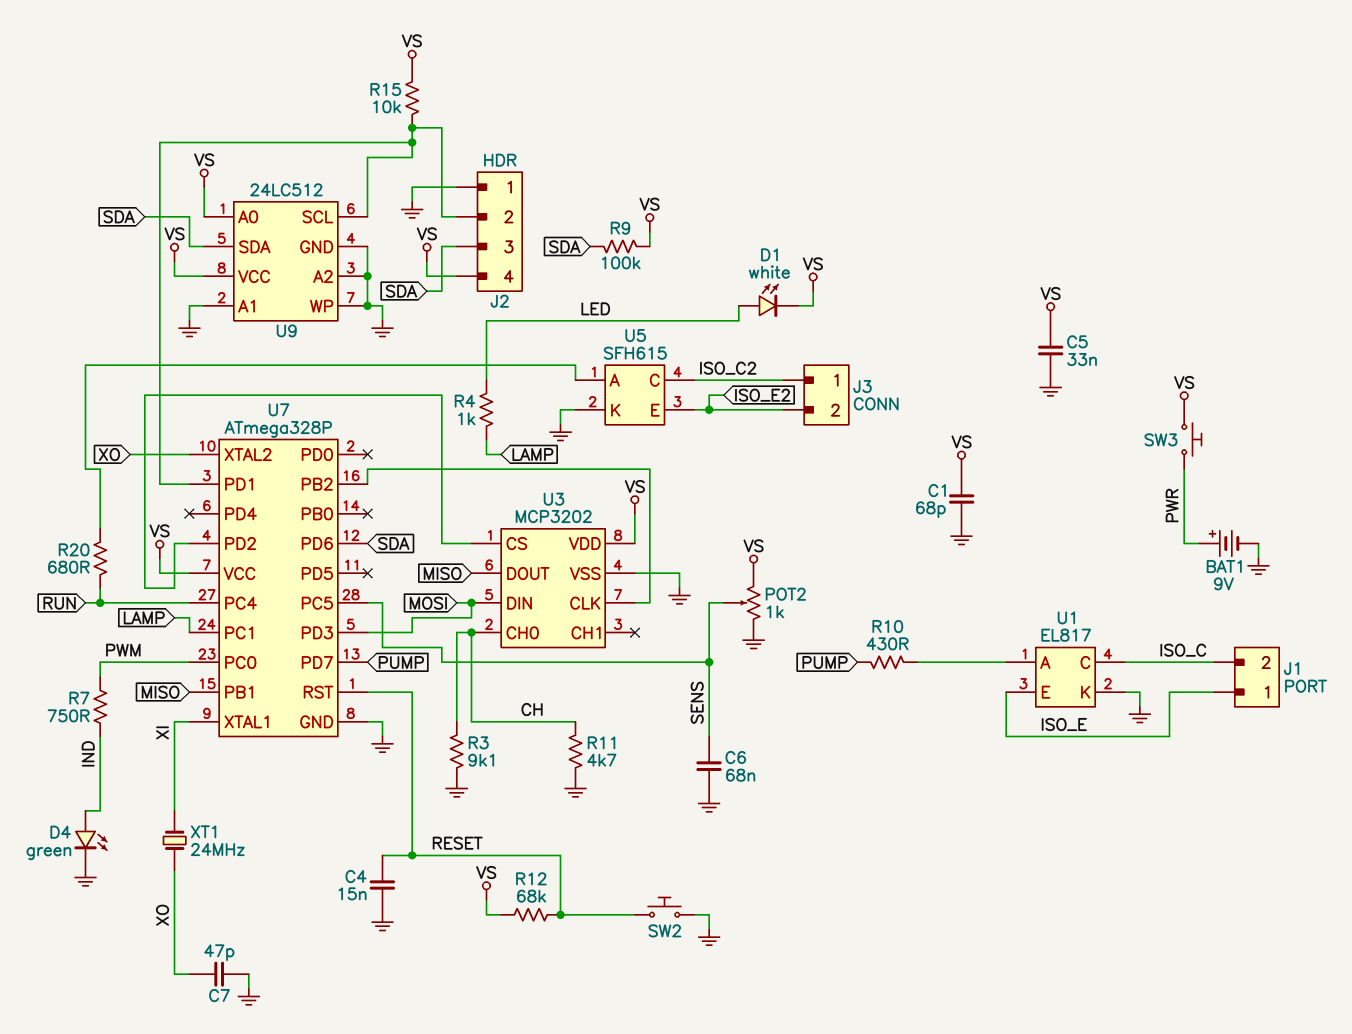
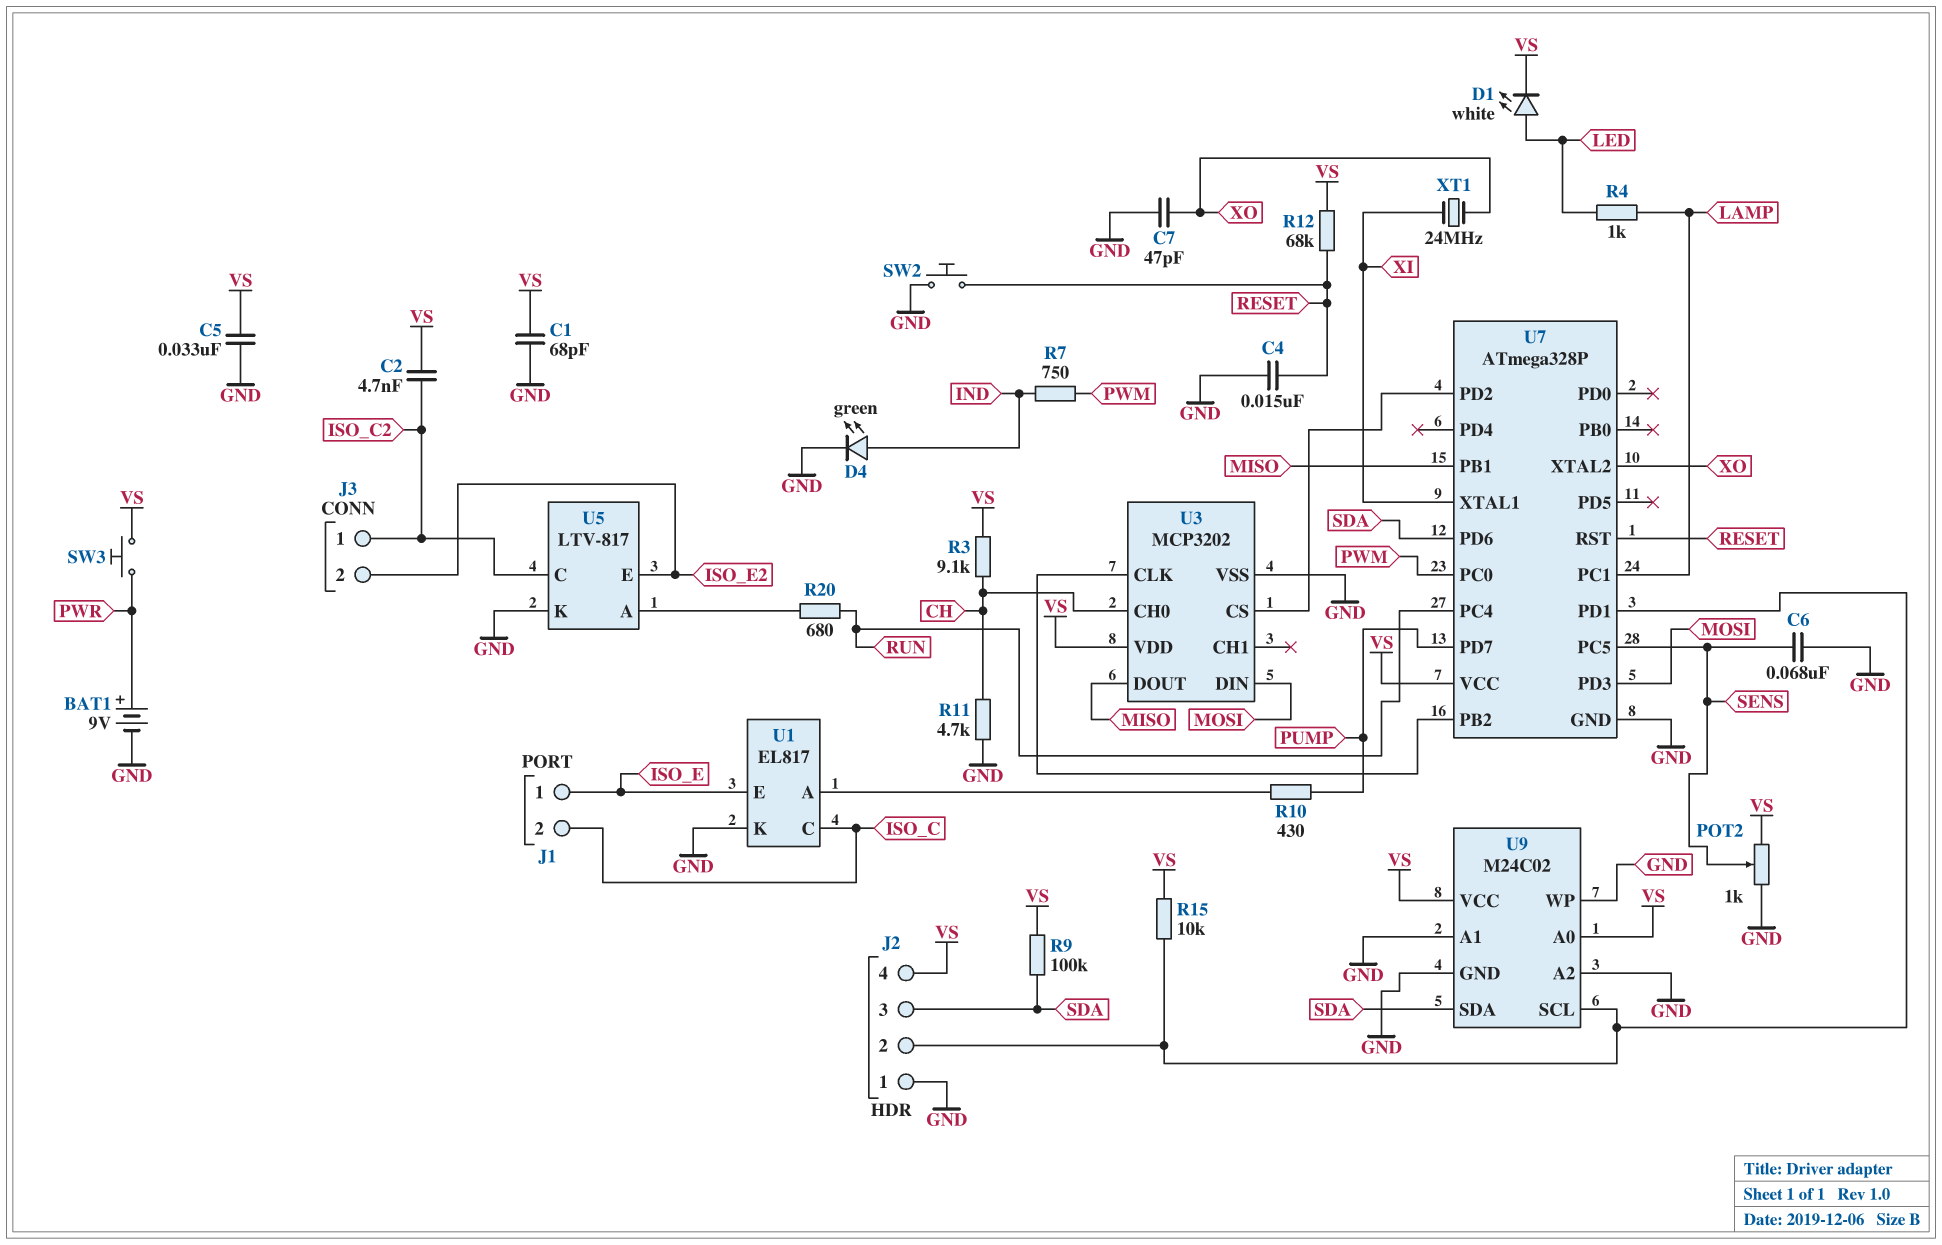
C2: none -> 4.7nF (ISO_C2, VS)
R3: 9.1k (CH, GND) -> 9.1k (CH, VS)
U5: SFH615 -> LTV-817
U9: 24LC512 -> M24C02

